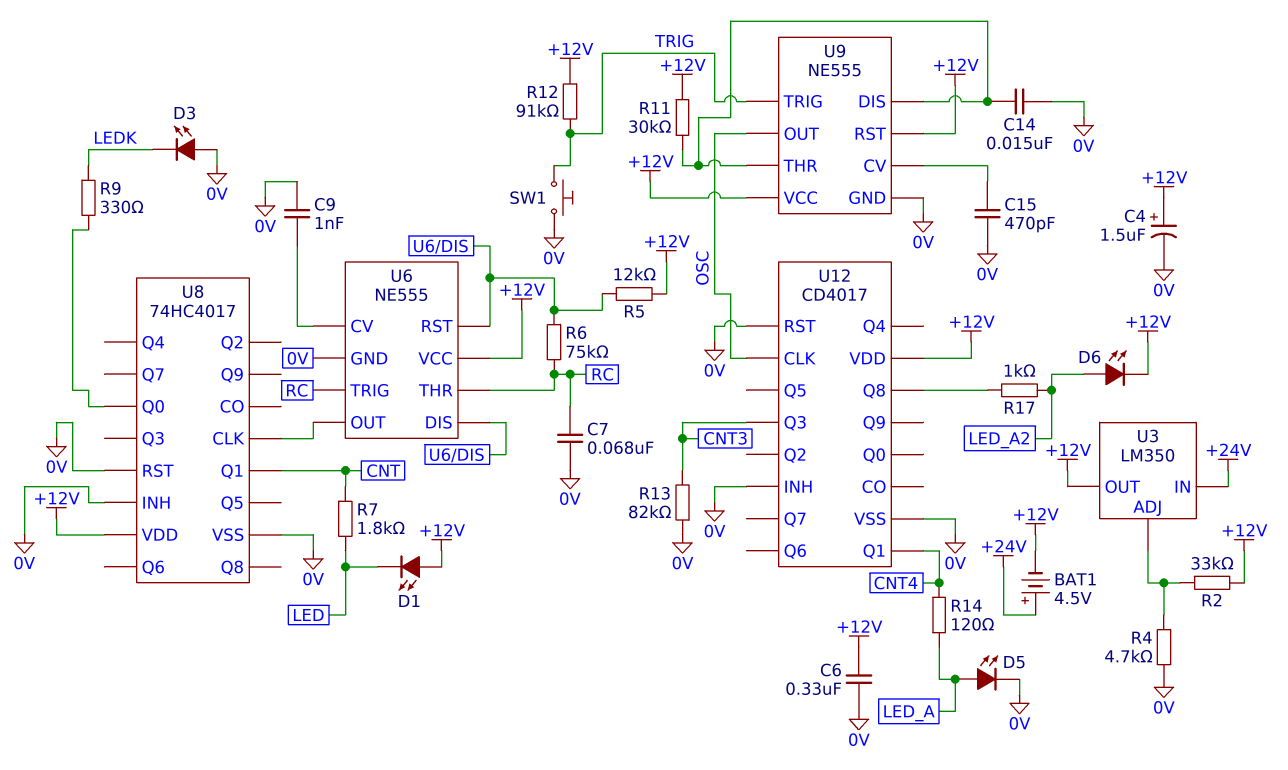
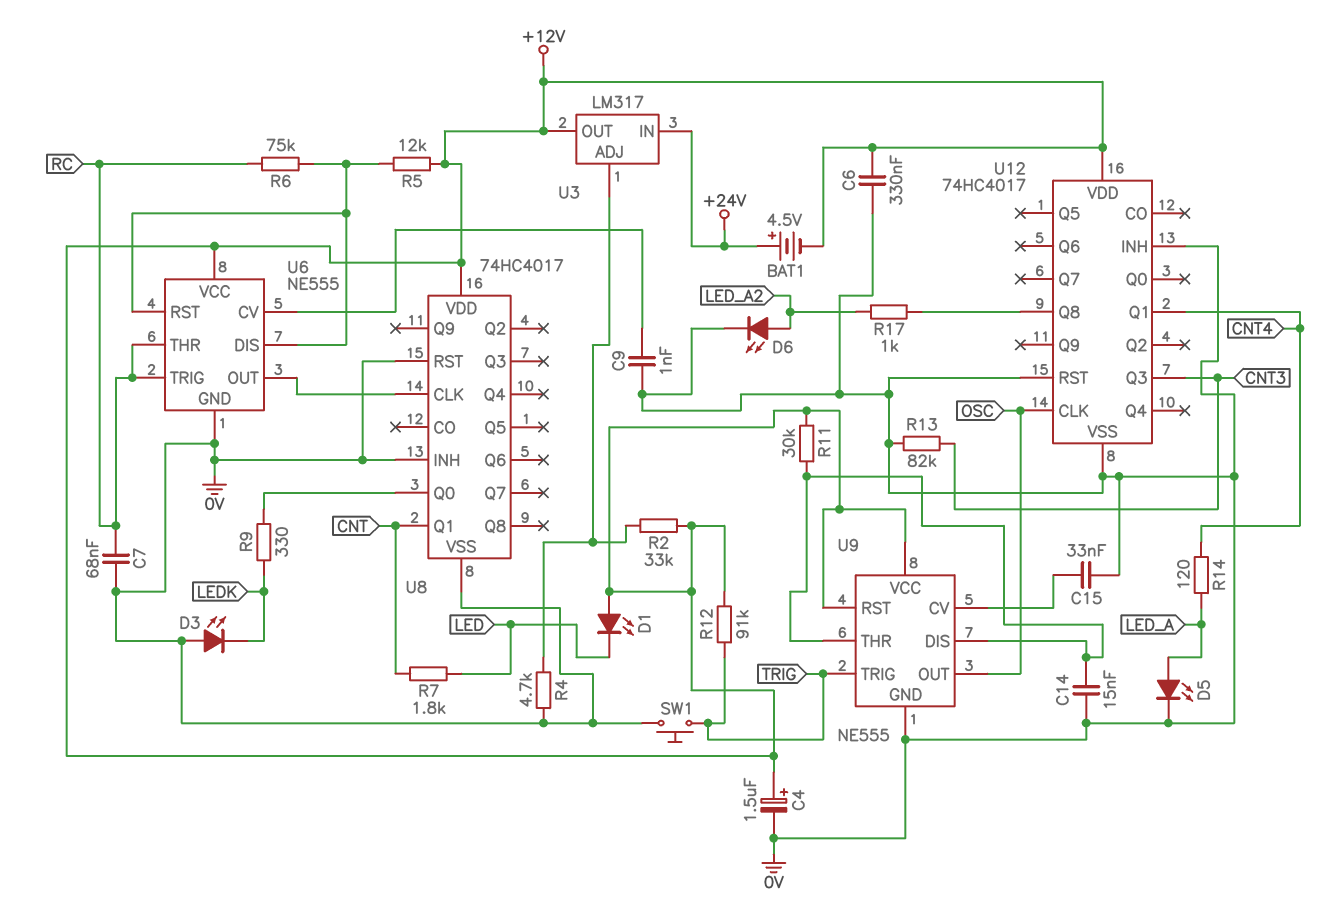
C15: 470pF (0V, U9/CV) -> 33nF (0V, U9/CV)
D6: LED (A LED_A2, K +12V) -> LED (A LED_A2, K 0V)
U3: LM350 -> LM317
U12: CD4017 -> 74HC4017

